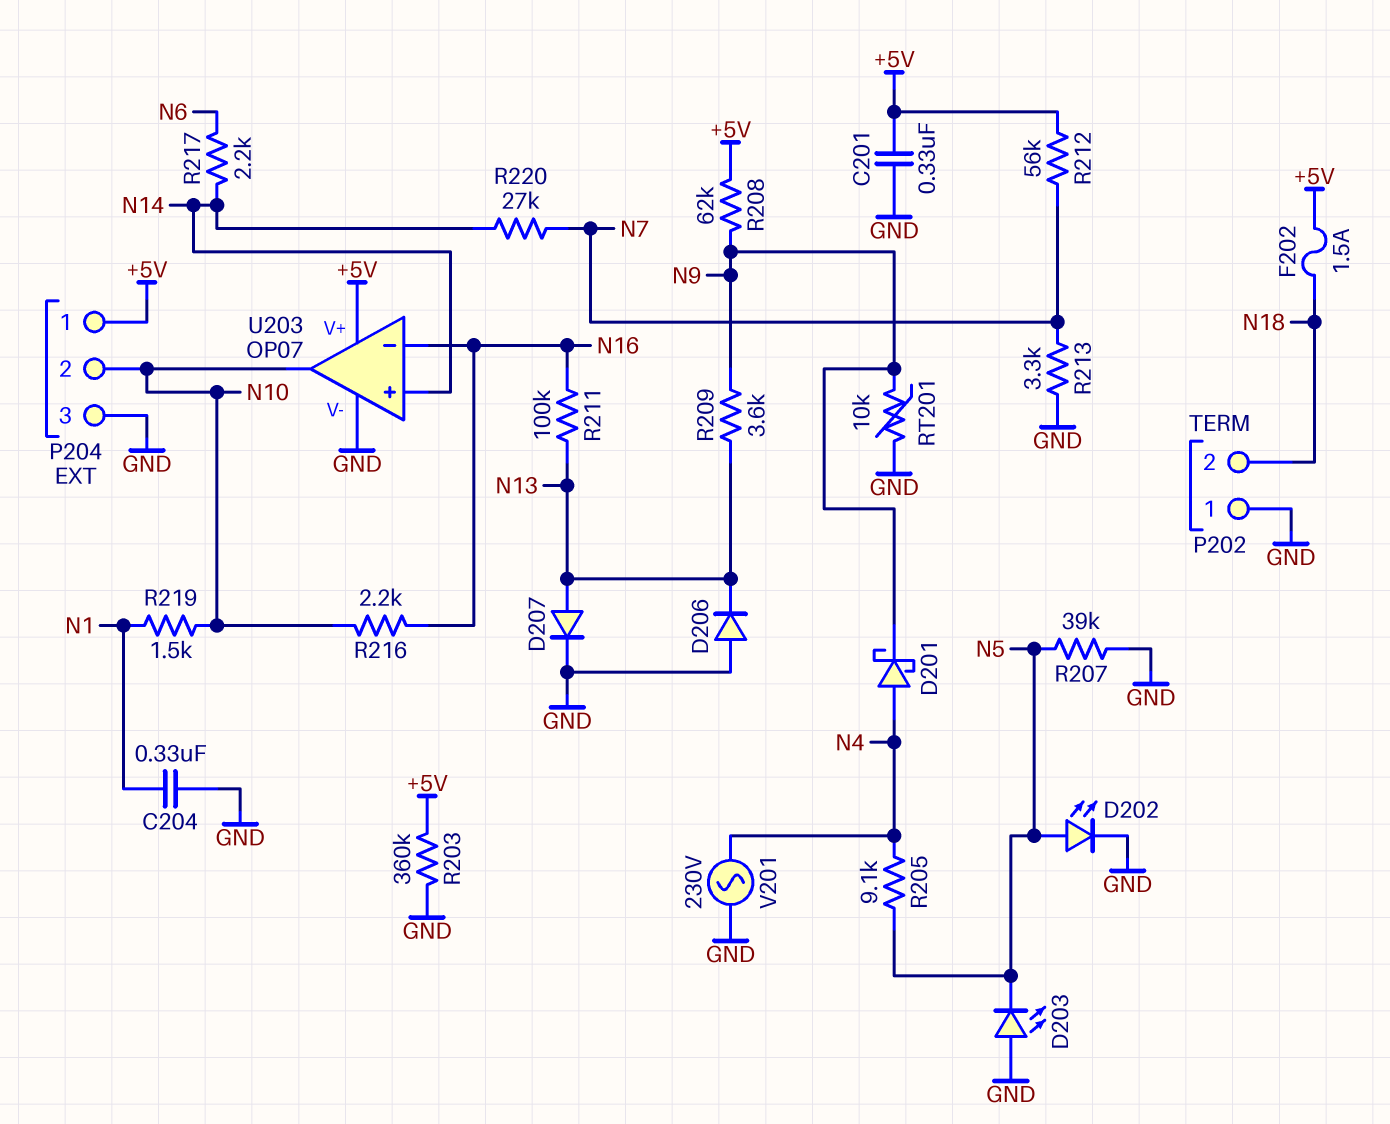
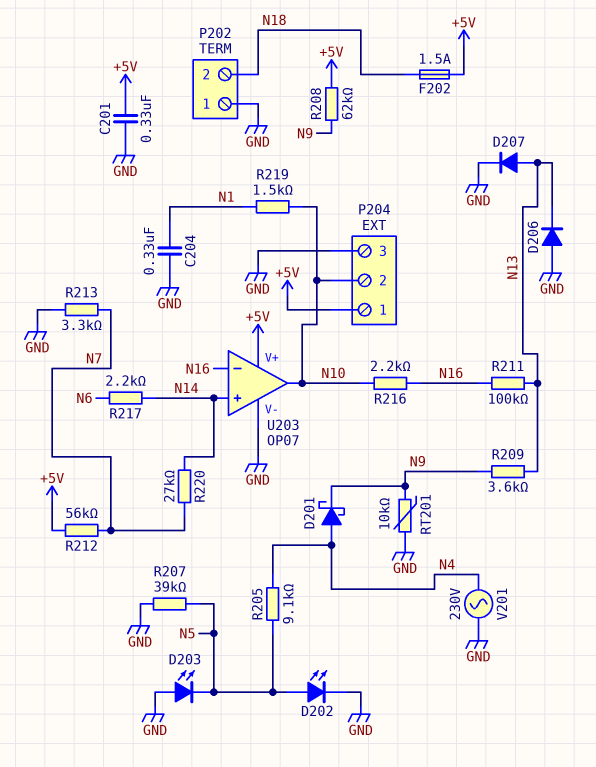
R203: 360k (+5V, GND) -> none

